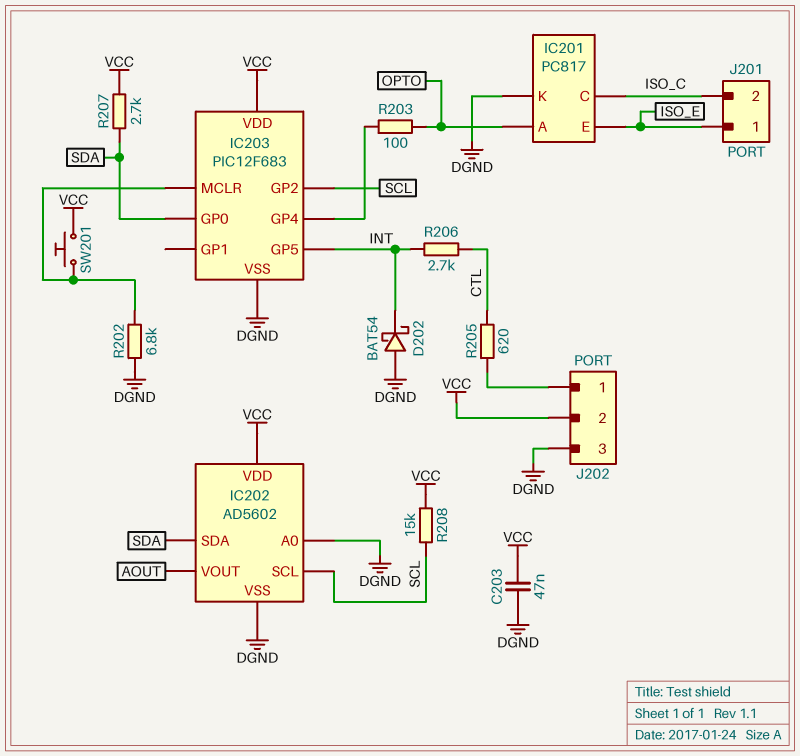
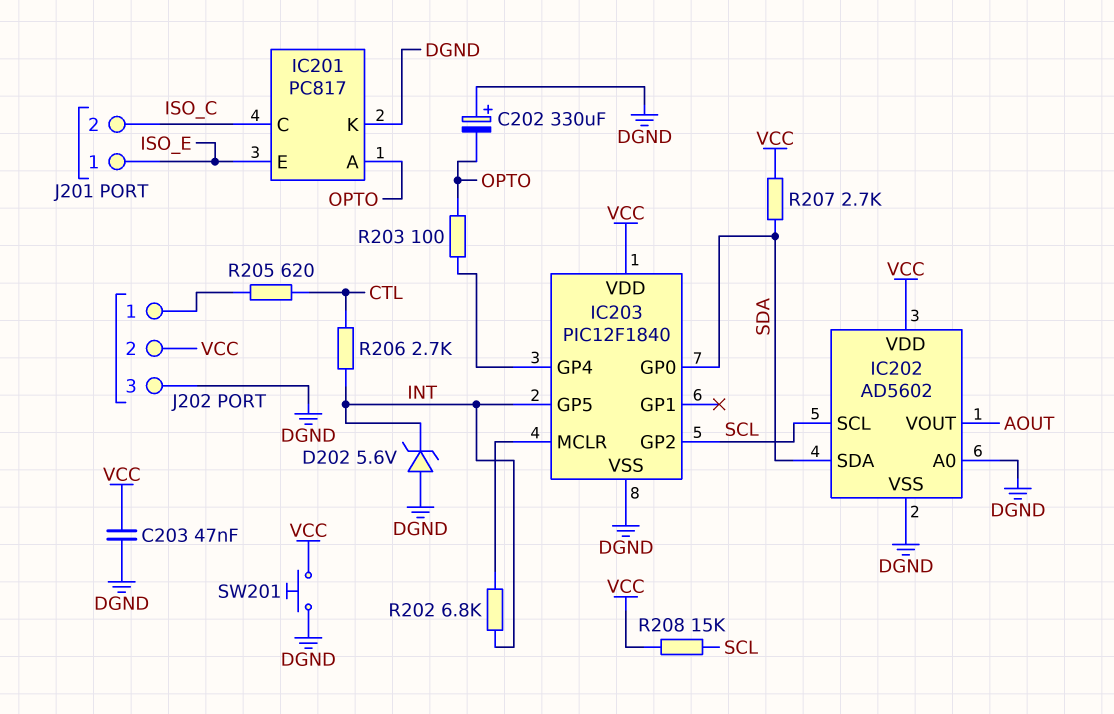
C202: none -> 330uF (plus DGND, minus OPTO)
D202: schottky BAT54 (A DGND, K INT) -> zener 5.6V (A DGND, K INT)
IC203: PIC12F683 -> PIC12F1840
R202: 6.8k (DGND, IC203/MCLR) -> 6.8k (IC203/MCLR, INT)
SW201: button (IC203/MCLR, VCC) -> button (DGND, VCC)

